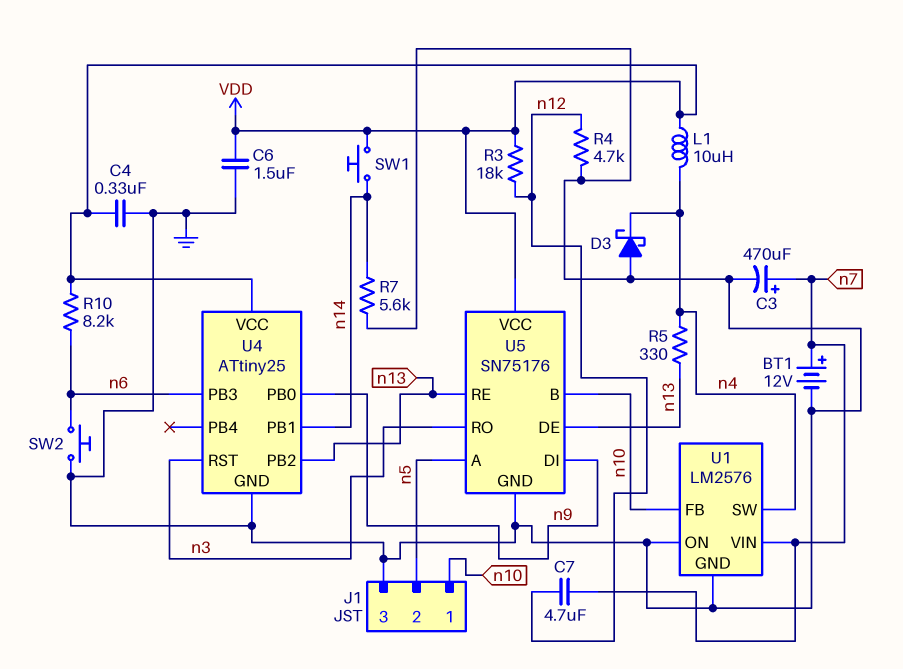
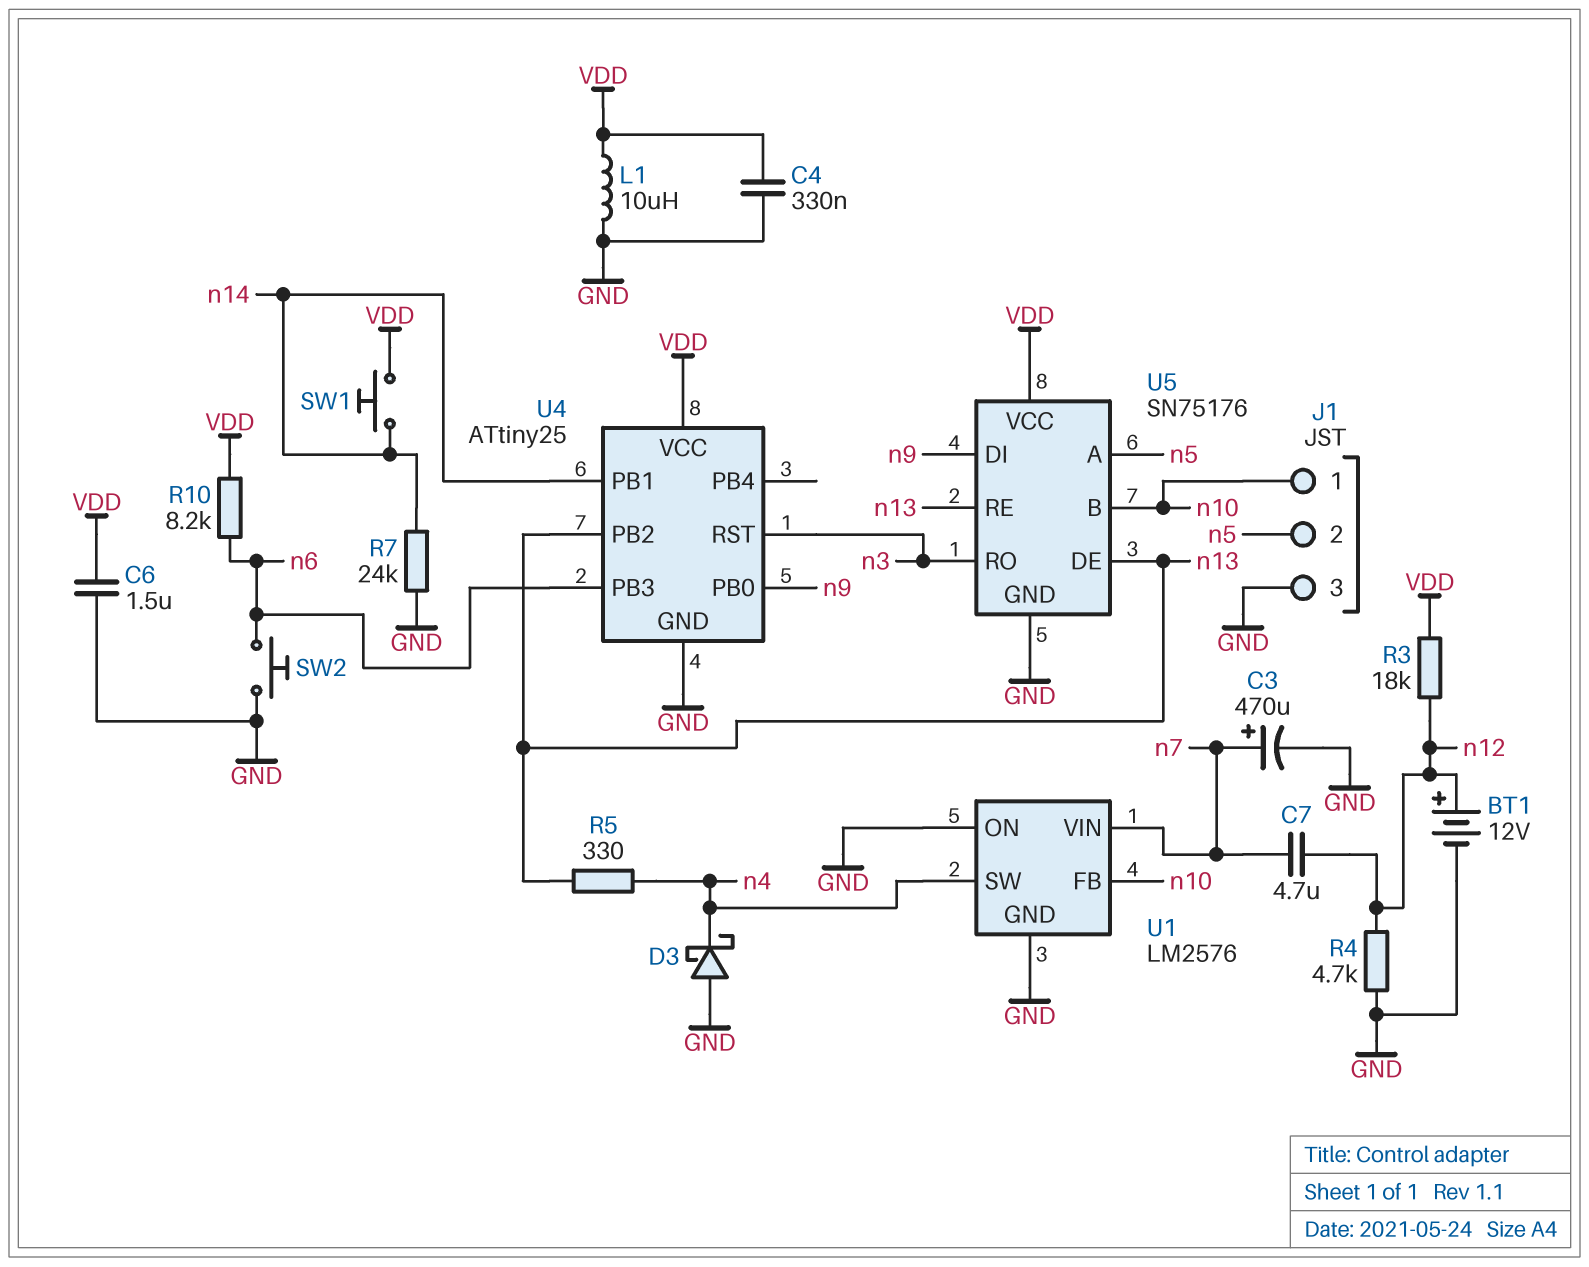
BT1: 12V (plus n7, minus GND) -> 12V (plus n12, minus GND)
L1: 10uH (VDD, n4) -> 10uH (GND, VDD)
R7: 5.6k (GND, n14) -> 24k (GND, n14)

